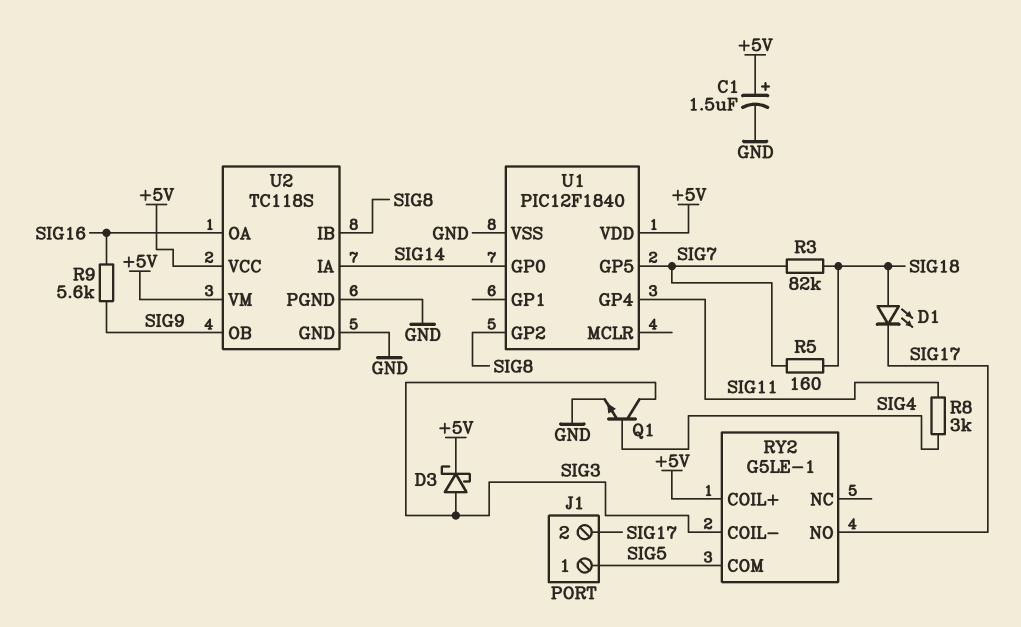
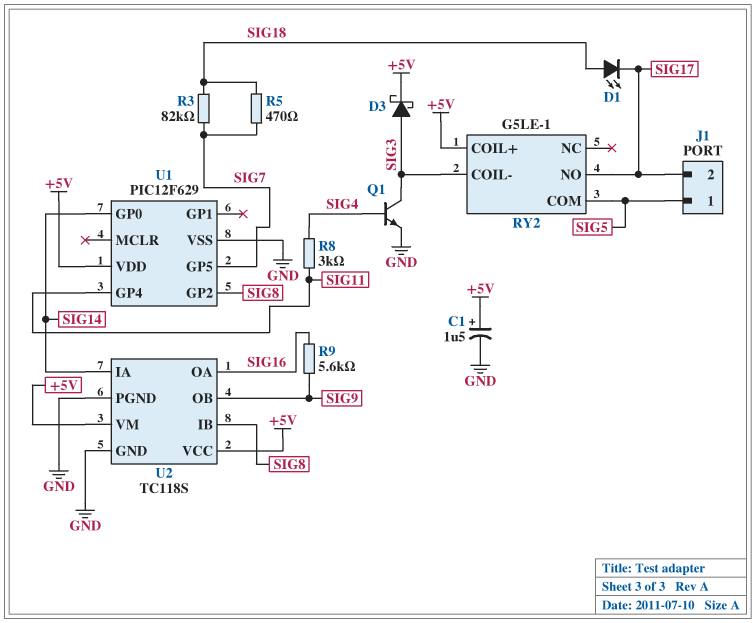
R5: 160 (SIG7, SIG18) -> 470 (SIG7, SIG18)
U1: PIC12F1840 -> PIC12F629

